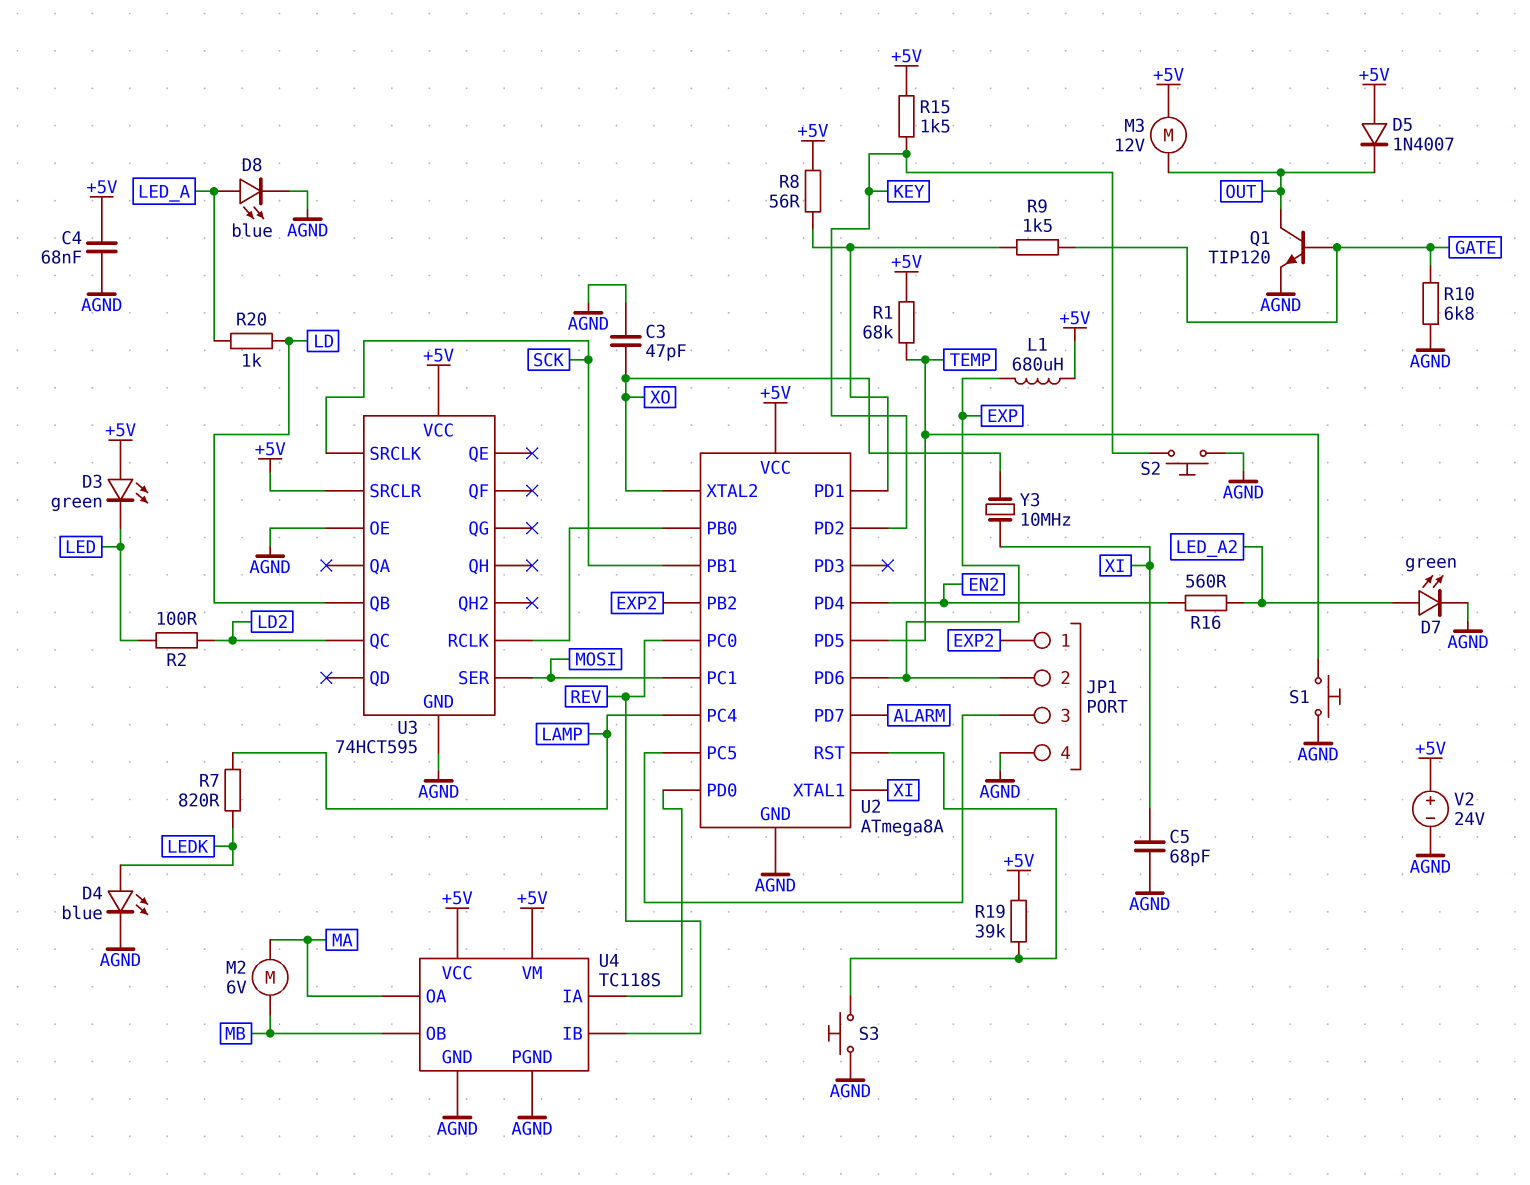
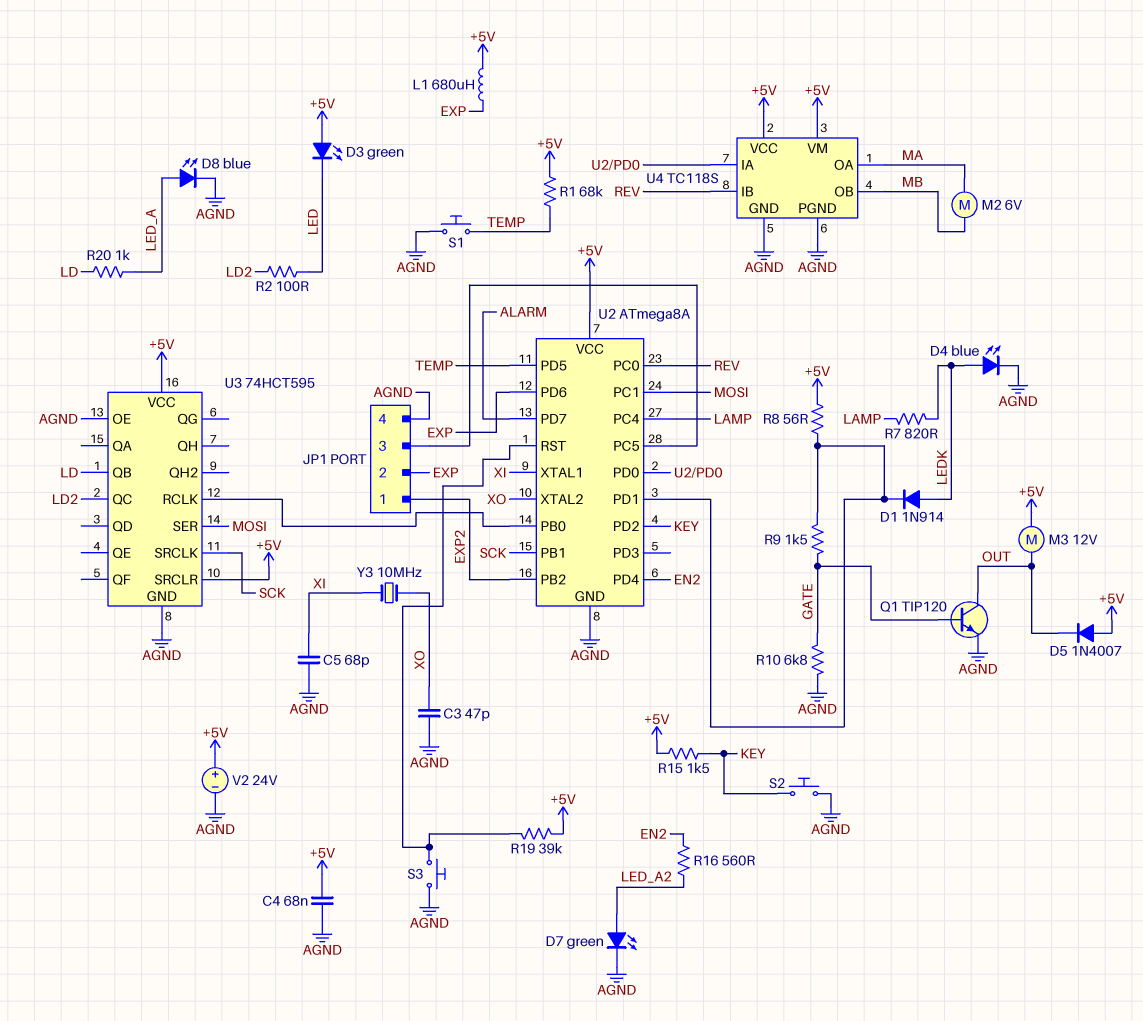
D1: none -> diode 1N914 (A LEDK, K U2/PD1)

